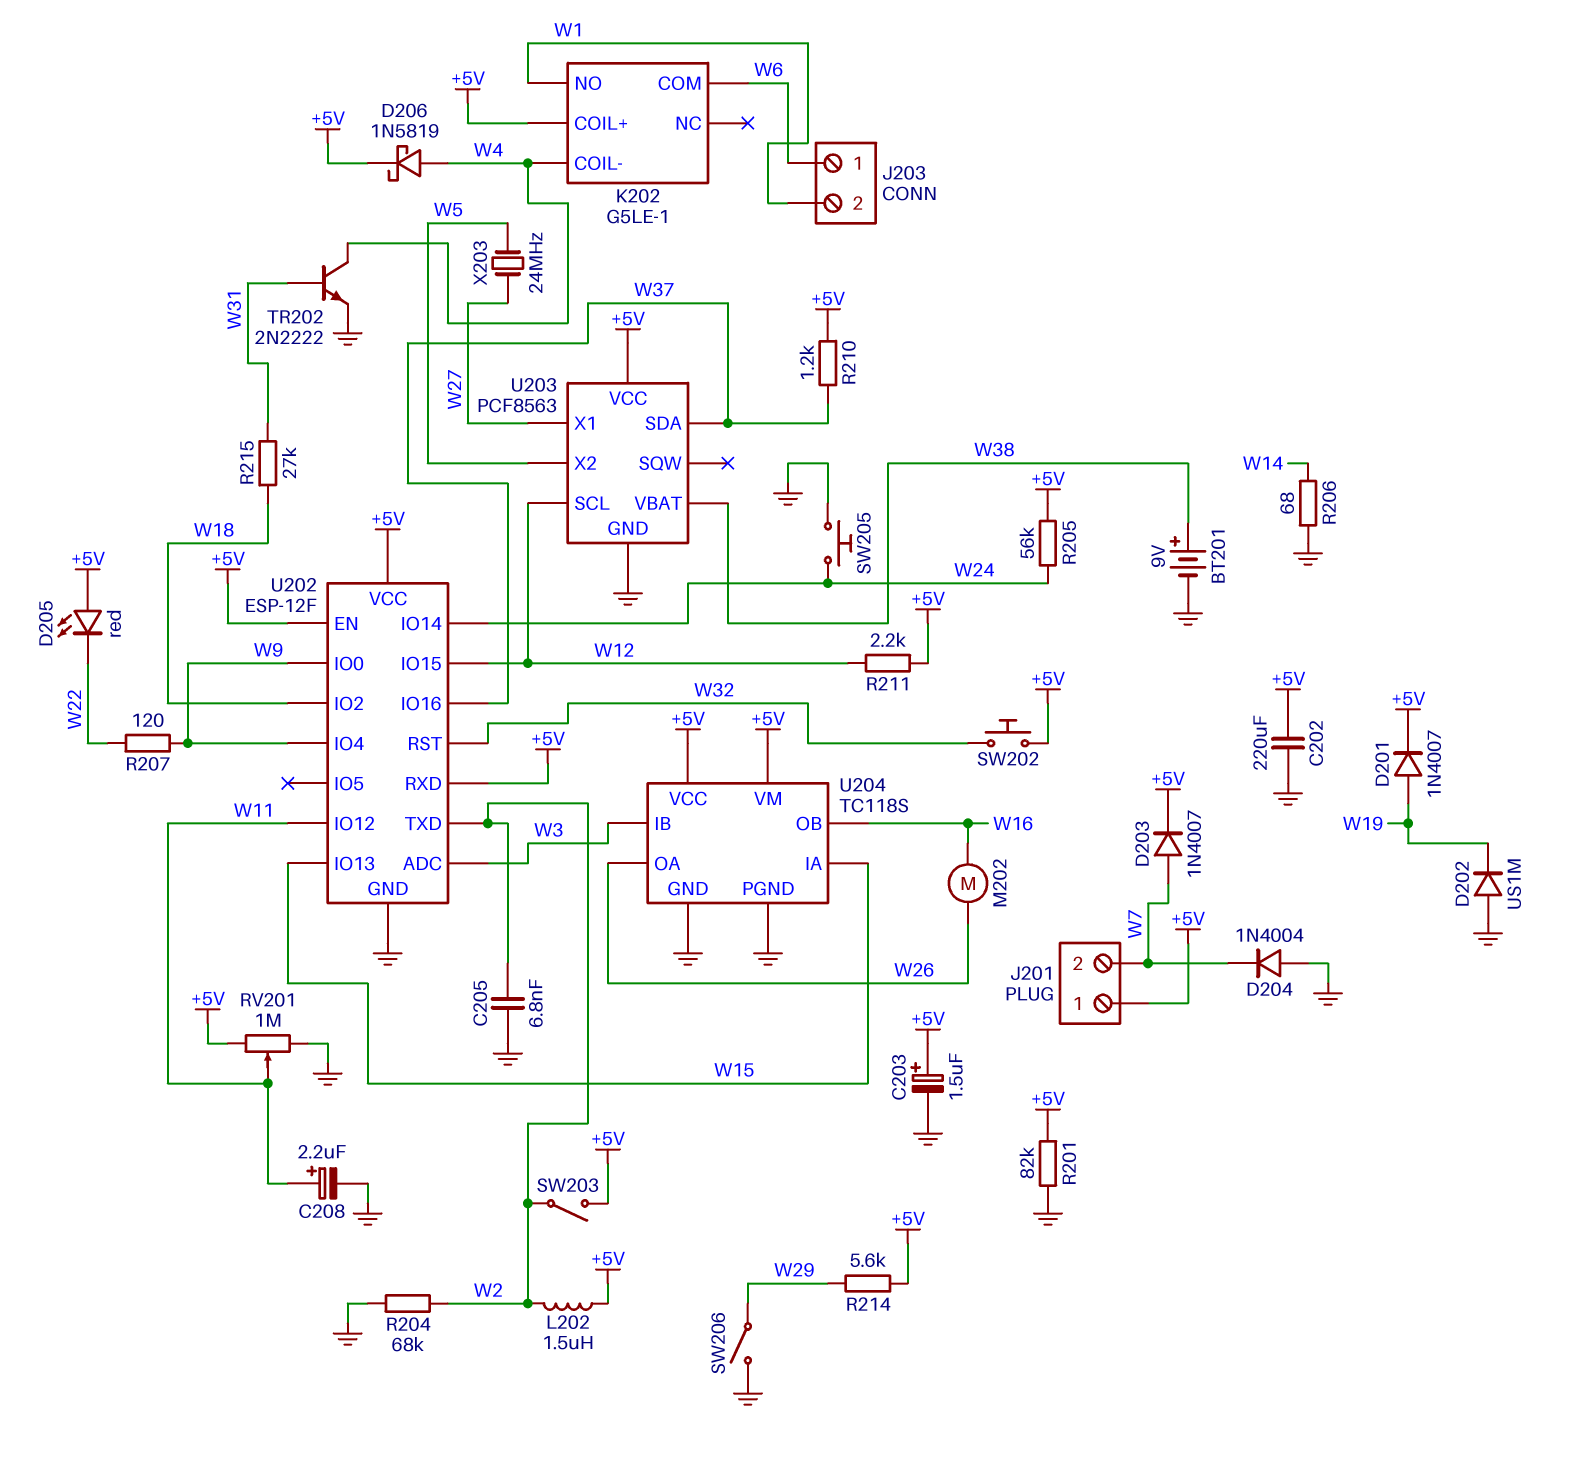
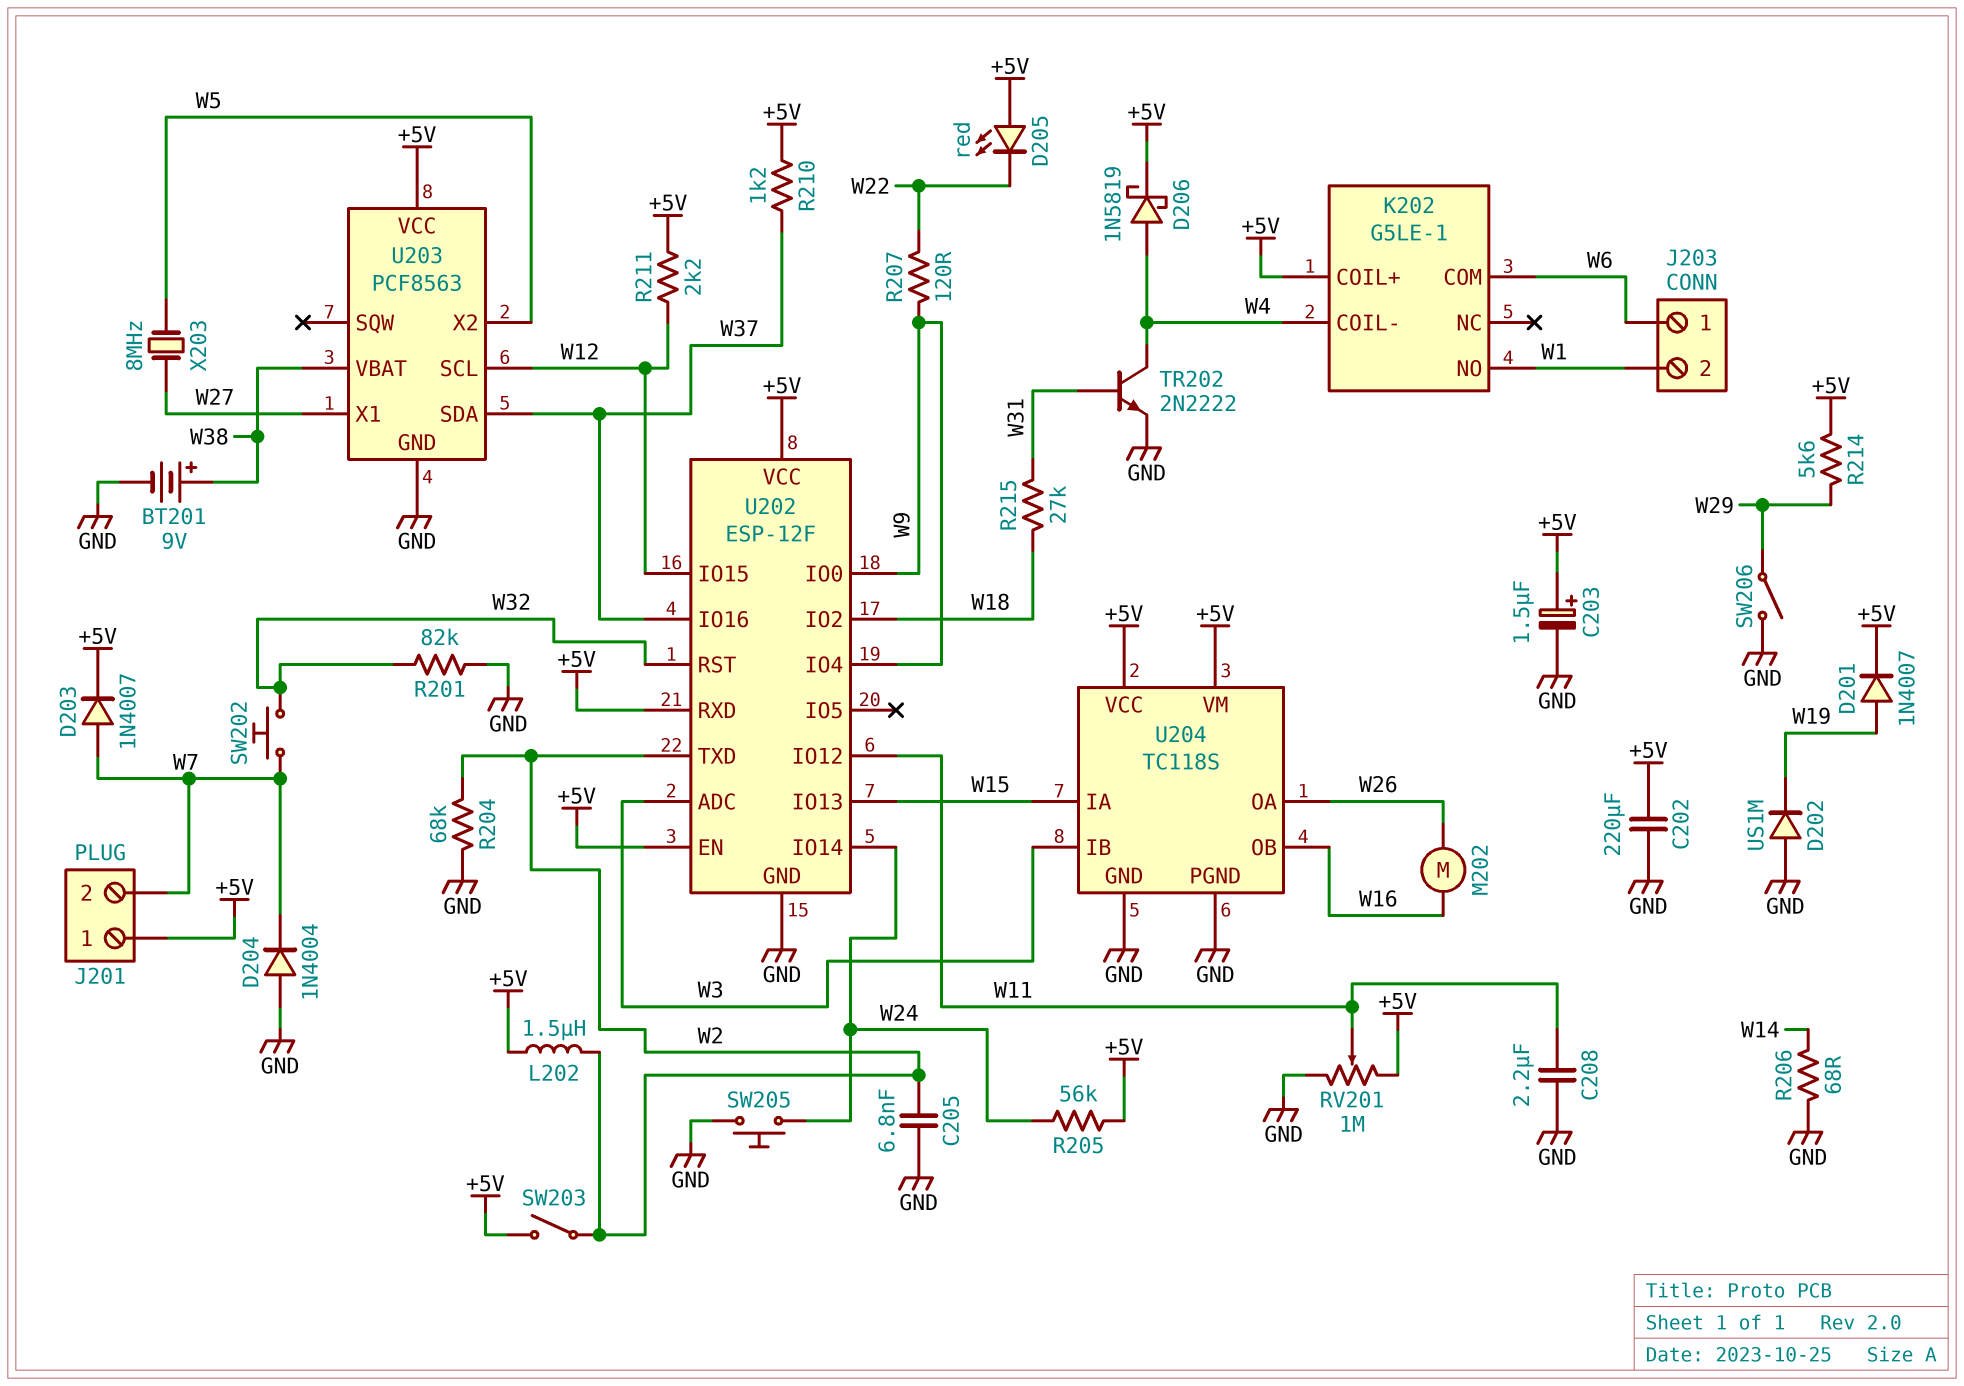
C208: 2.2uF (plus W11, minus GND) -> 2.2uF (GND, W11)
R201: 82k (+5V, GND) -> 82k (GND, W32)
SW202: button (+5V, W32) -> button (W7, W32)
X203: 24MHz (W5, W27) -> 8MHz (W5, W27)

